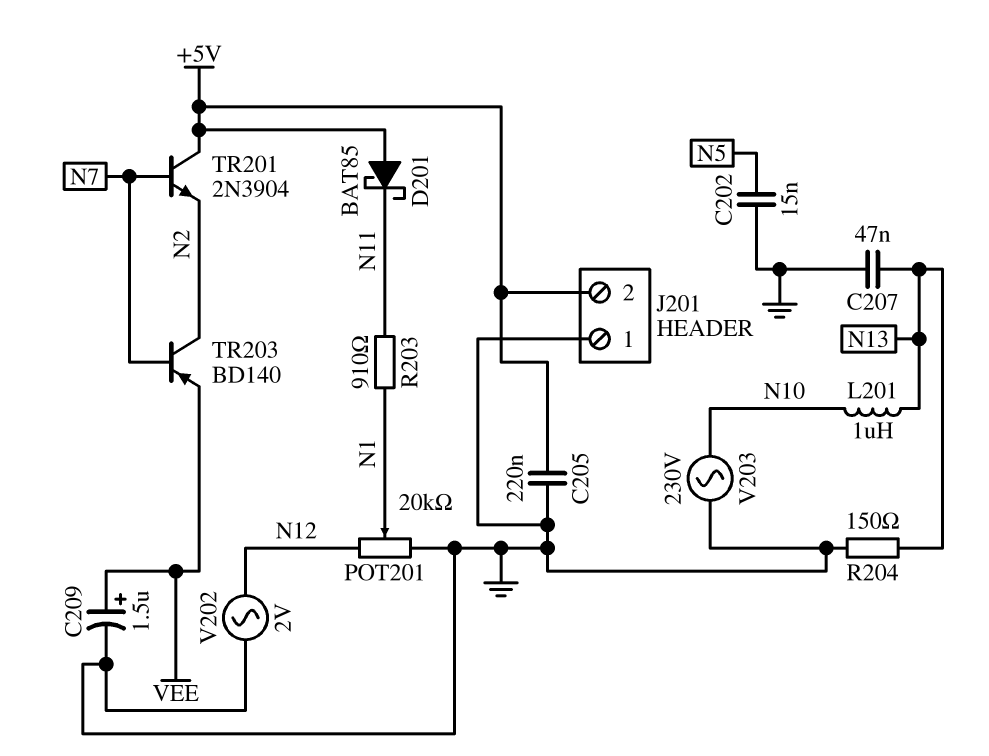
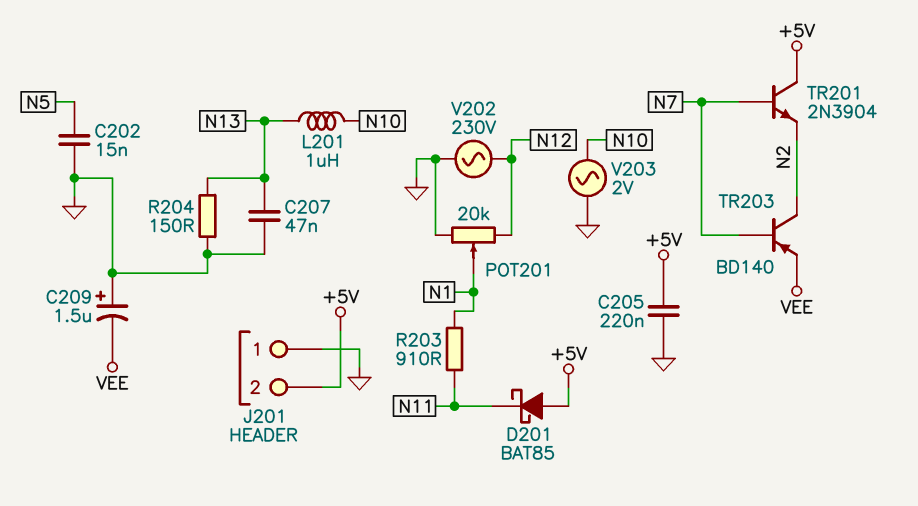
C209: 1.5uF (plus VEE, minus GND) -> 1.5uF (plus GND, minus VEE)
V202: AC 2V (GND, N12) -> AC 230V (GND, N12)
V203: AC 230V (GND, N10) -> AC 2V (GND, N10)

